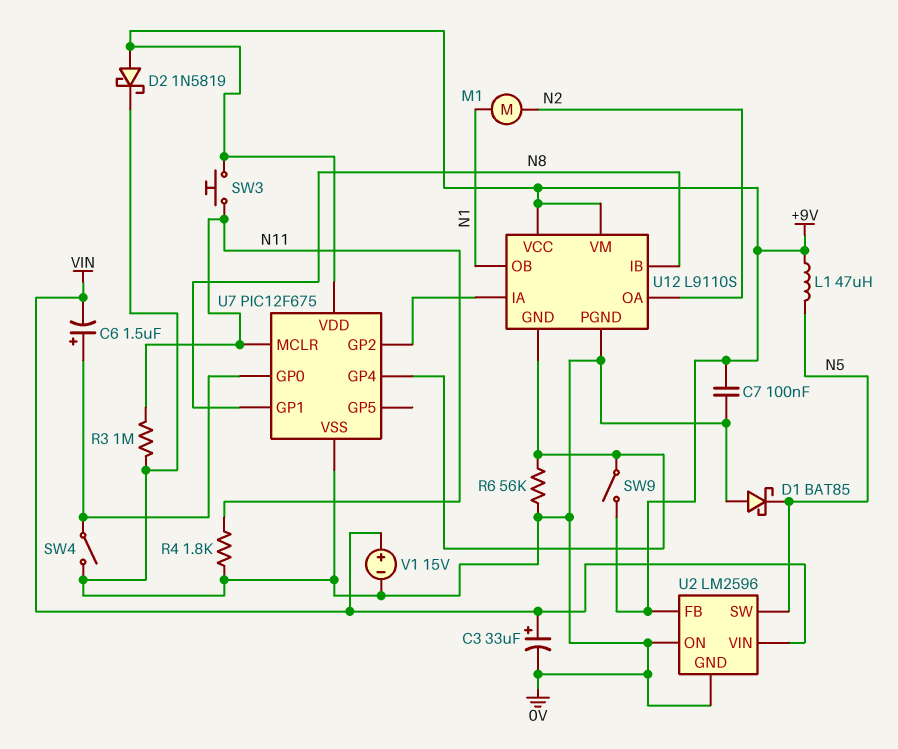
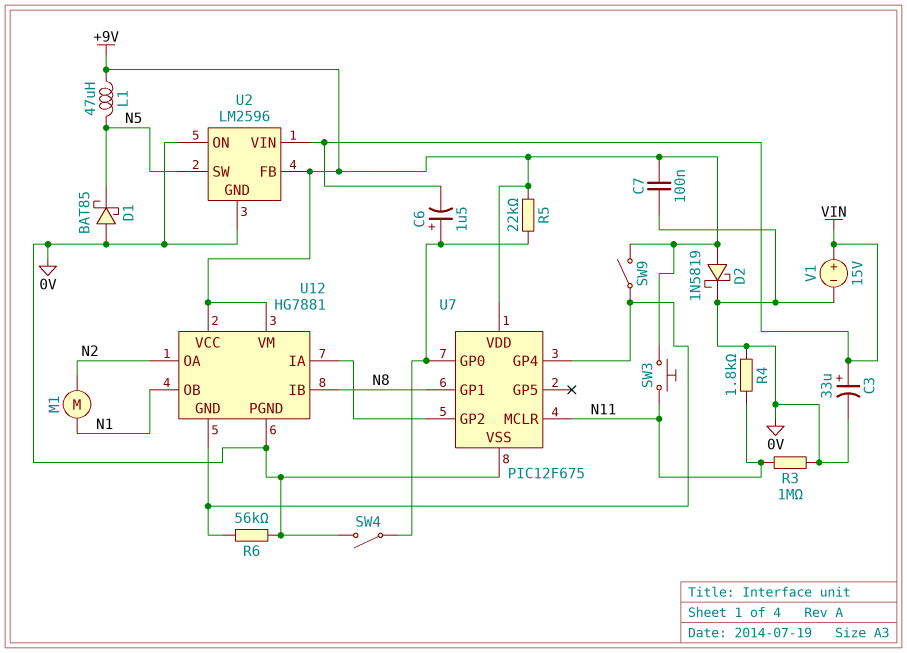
R5: none -> 22k (+9V, U7/GP0)
U12: L9110S -> HG7881

